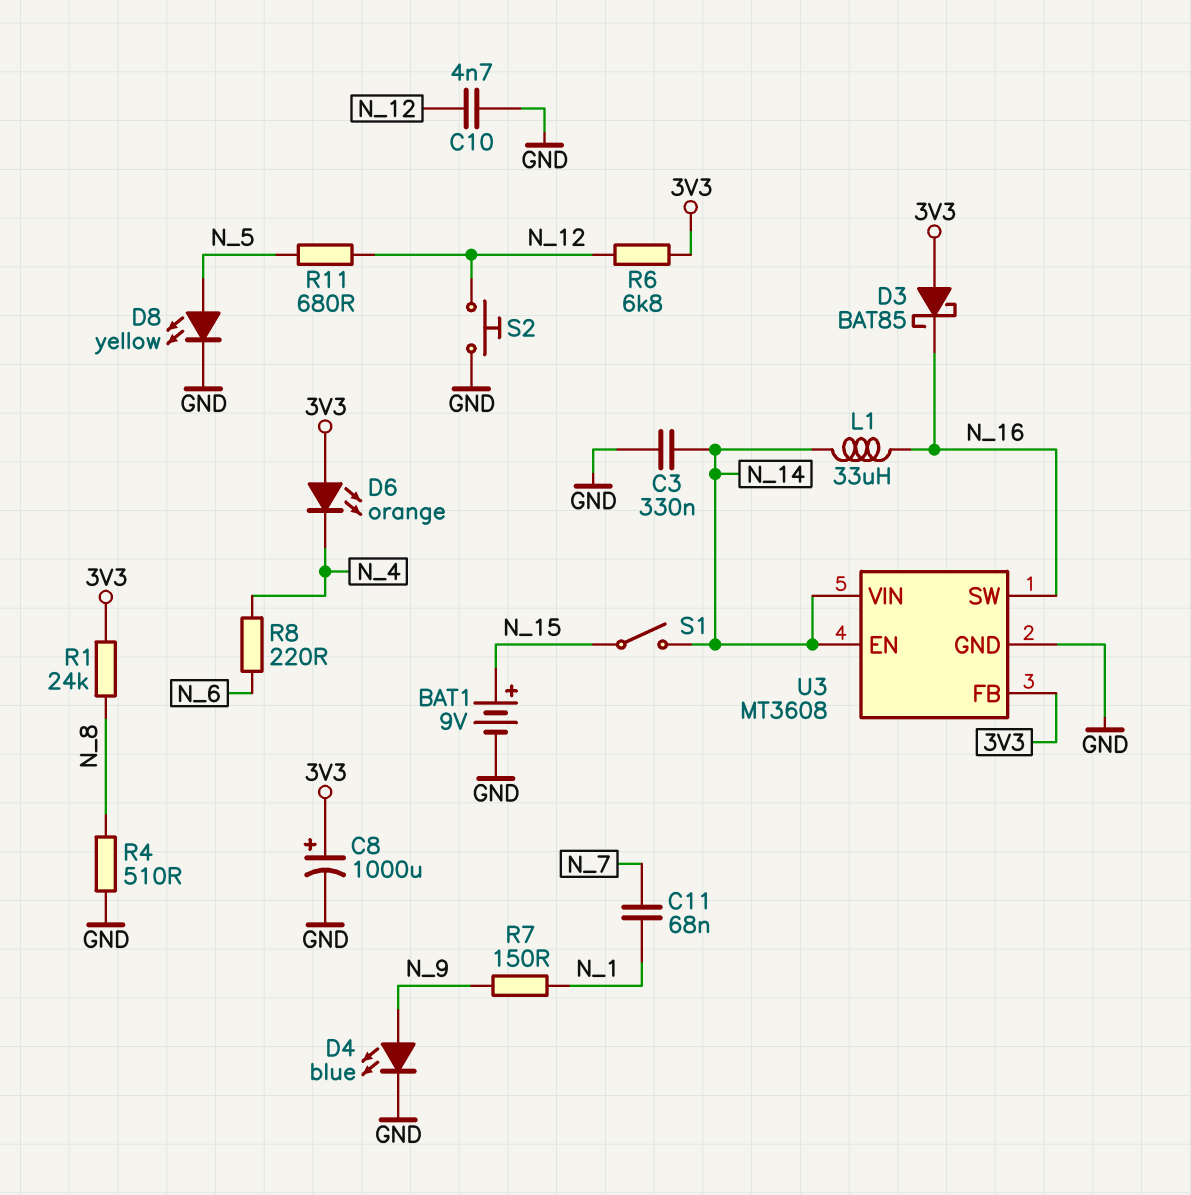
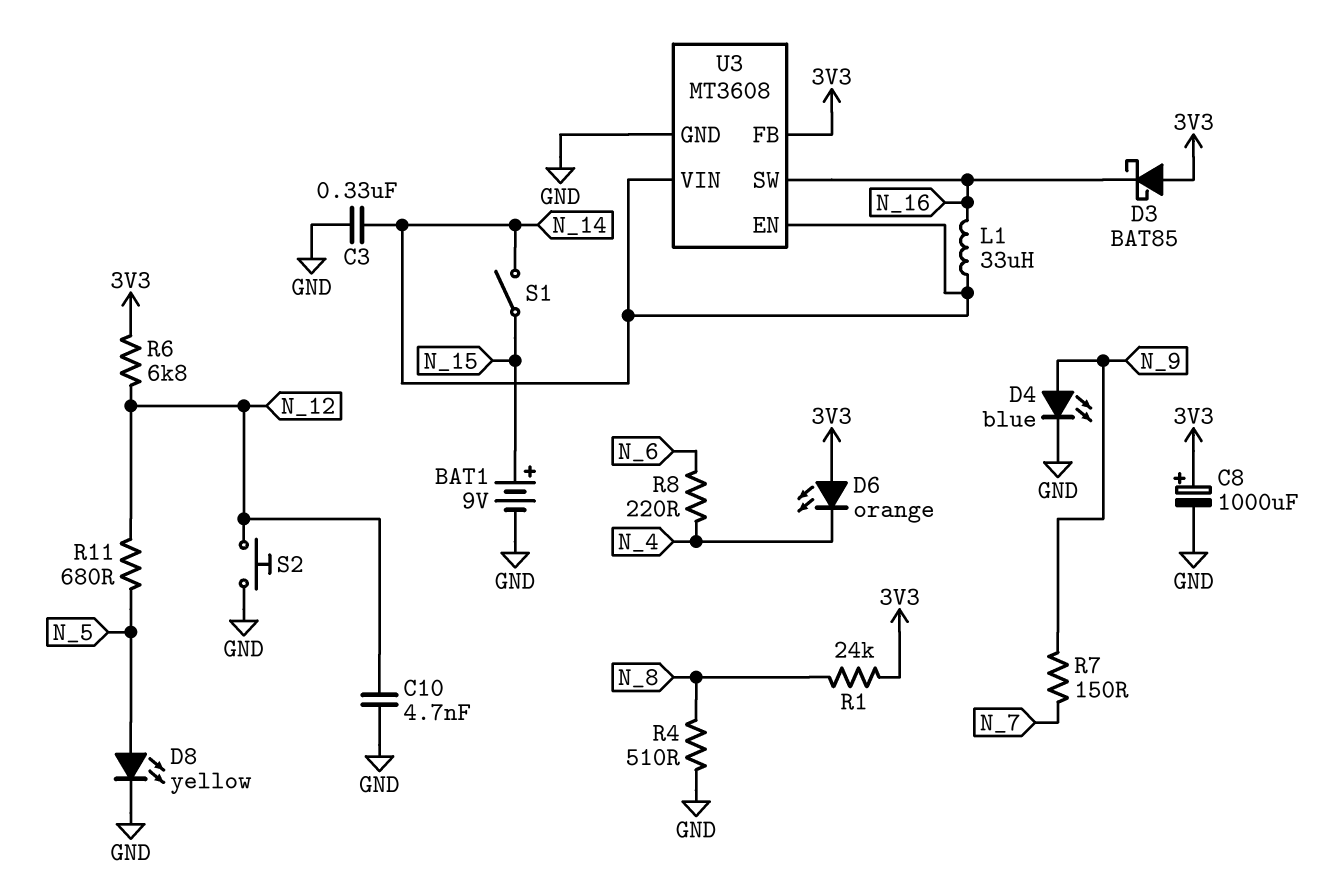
C11: 68nF (N_1, N_7) -> none
R7: 150 (N_1, N_9) -> 150 (N_7, N_9)

